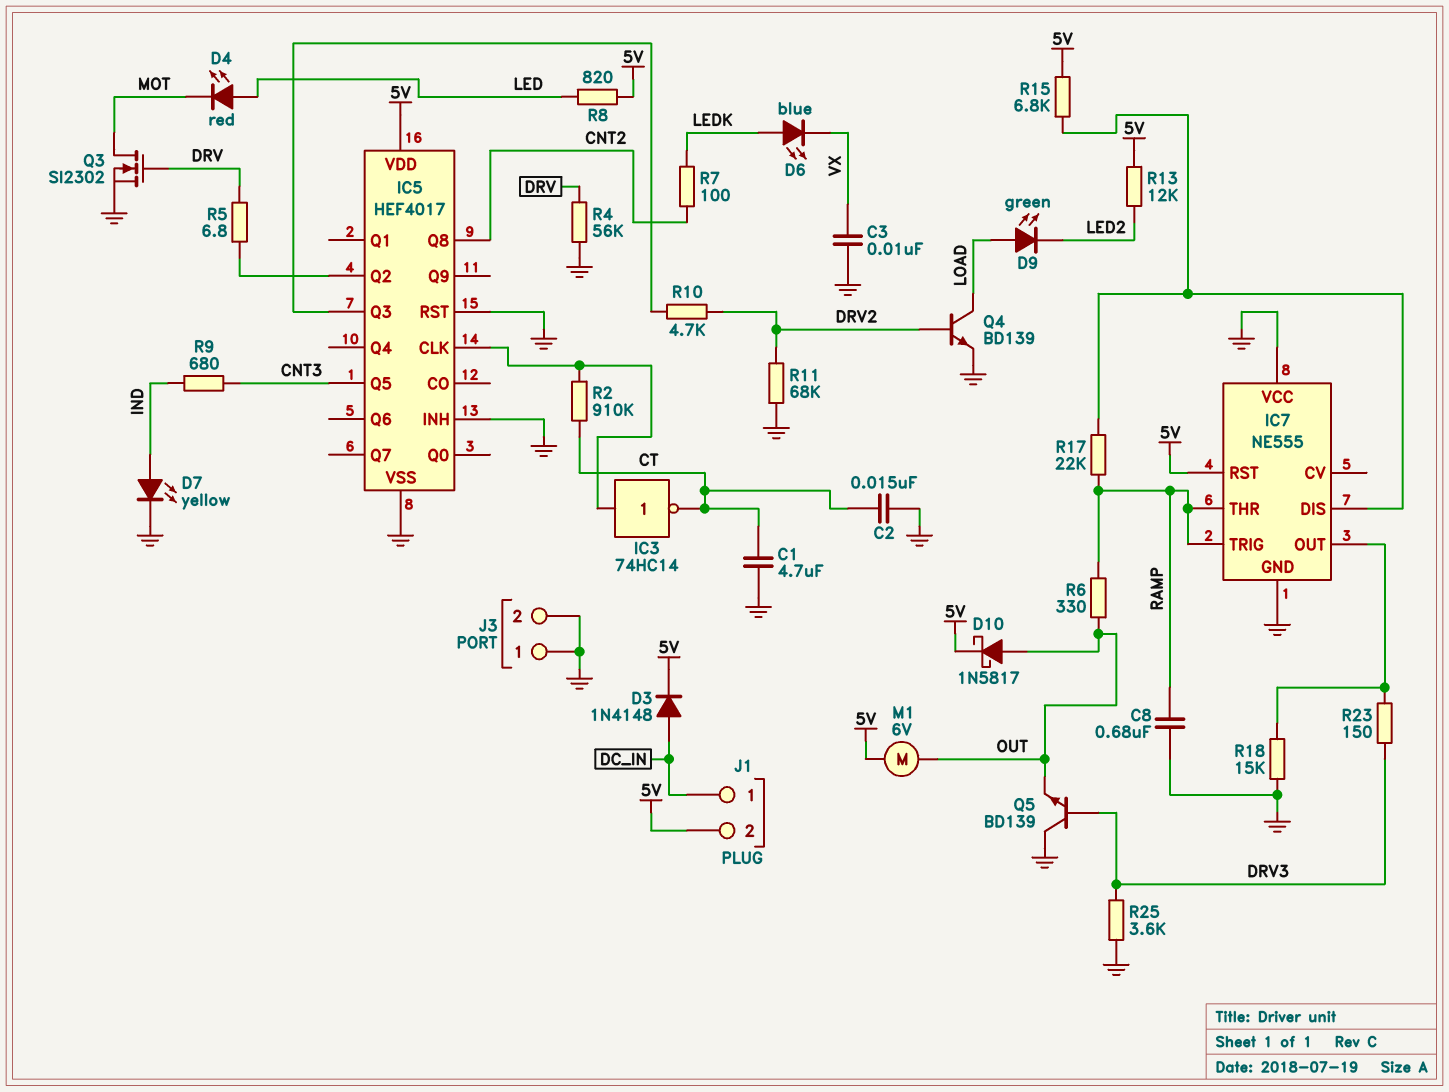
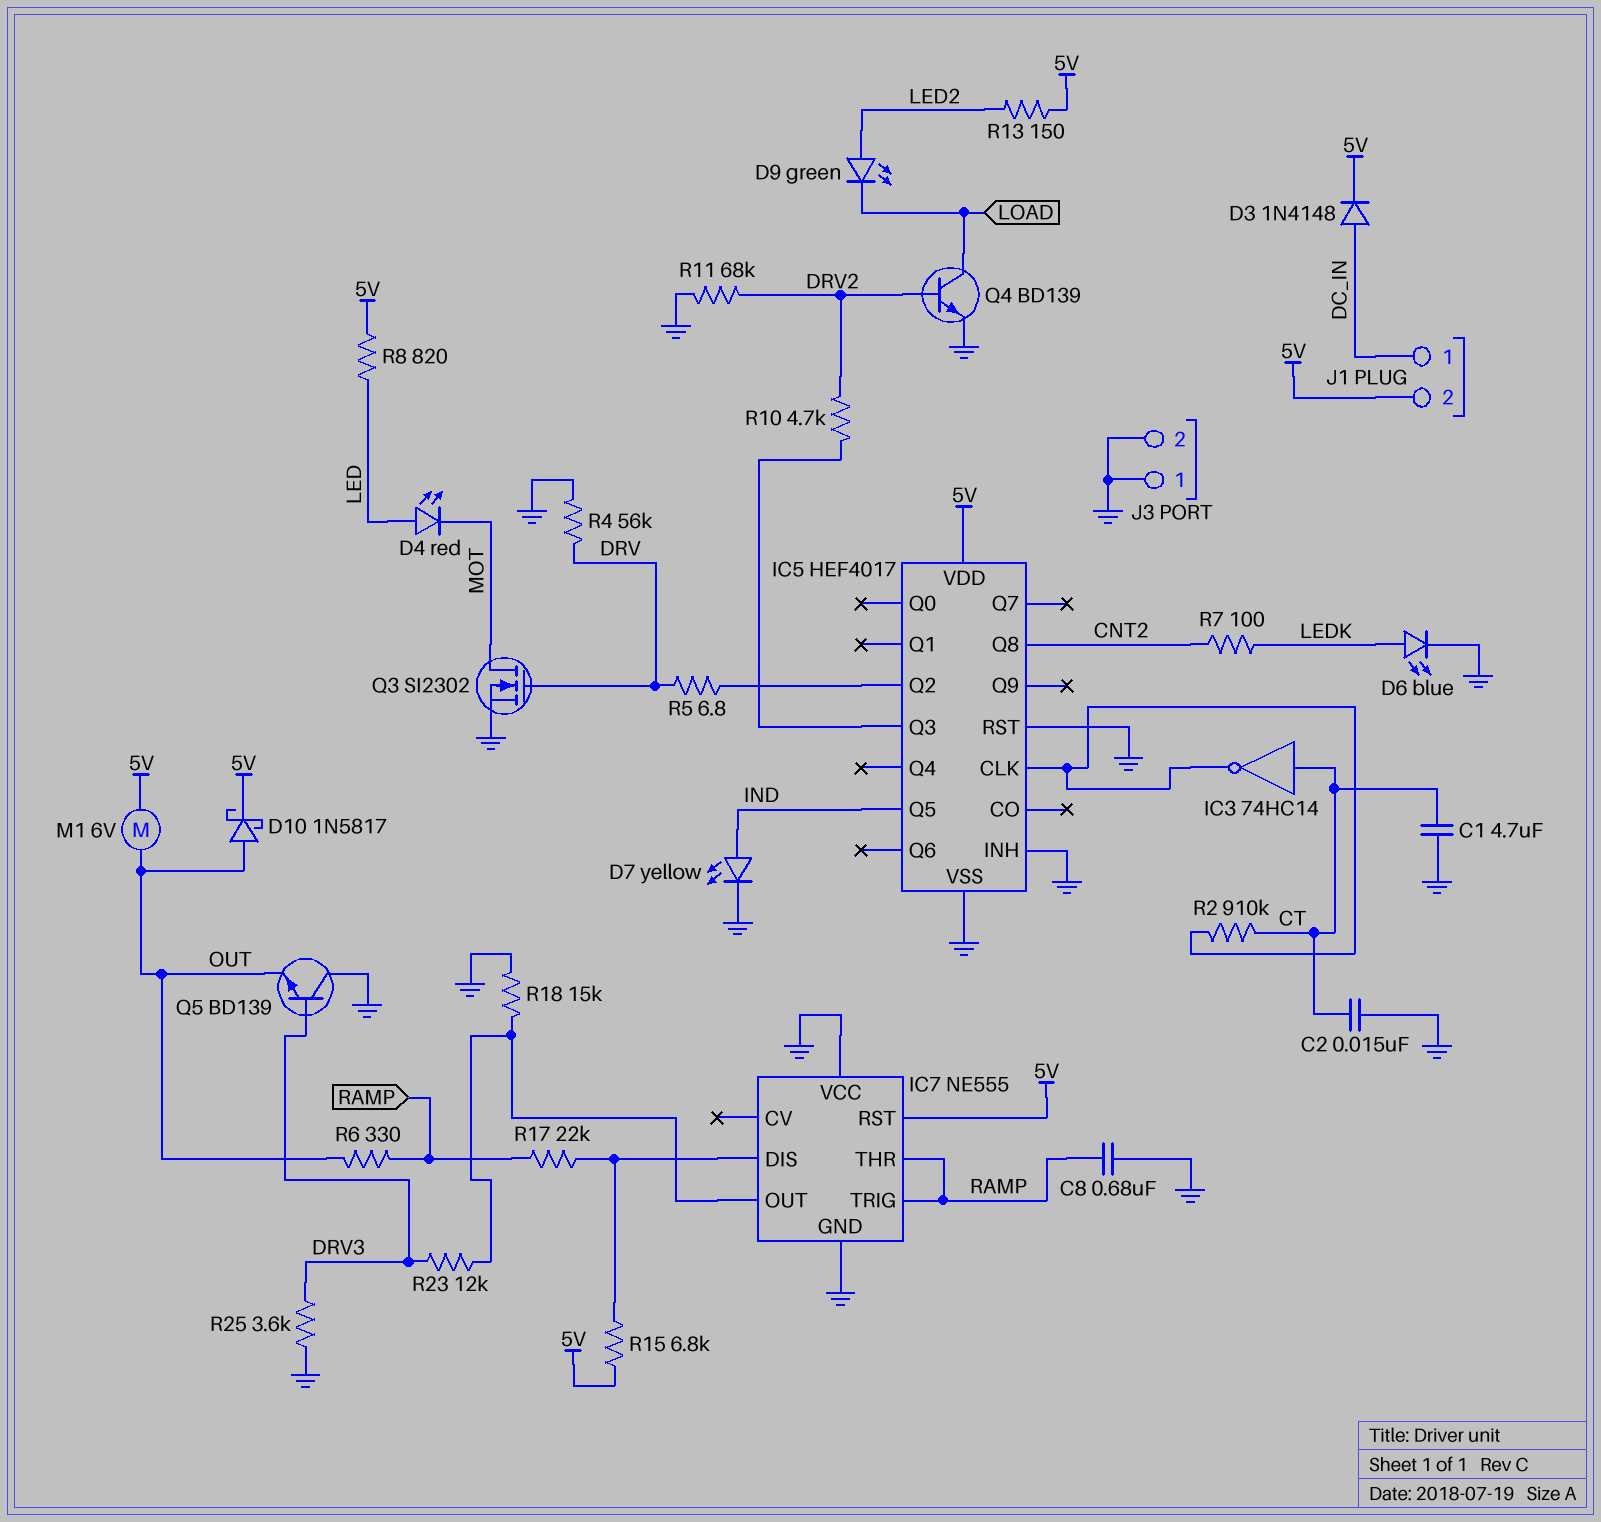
C3: 10nF (GND, VX) -> none
D6: LED blue (A LEDK, K VX) -> LED blue (A LEDK, K GND)
D9: LED green (A LOAD, K LED2) -> LED green (A LED2, K LOAD)
IC3: NOT 74HC14 (in IC5/CLK, out CT) -> NOT 74HC14 (in CT, out IC5/CLK)
IC5 pin Q5: CNT3 -> IND
R9: 680 (CNT3, IND) -> none
R13: 12k (5V, LED2) -> 150 (5V, LED2)
R23: 150 (DRV3, IC7/OUT) -> 12k (DRV3, IC7/OUT)

